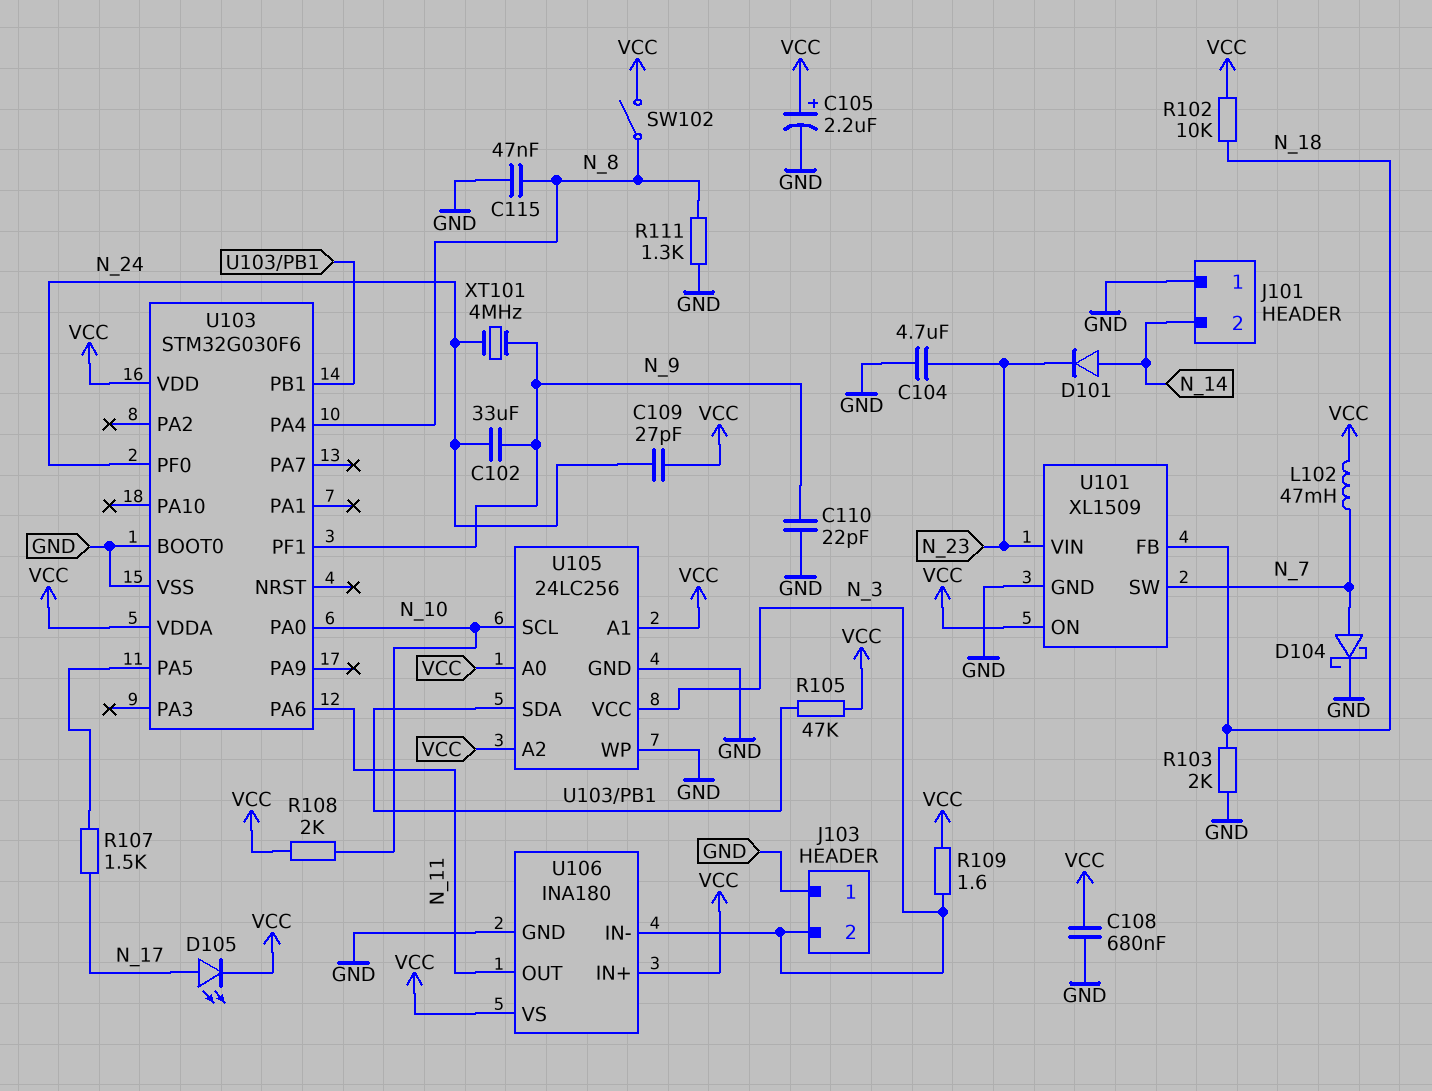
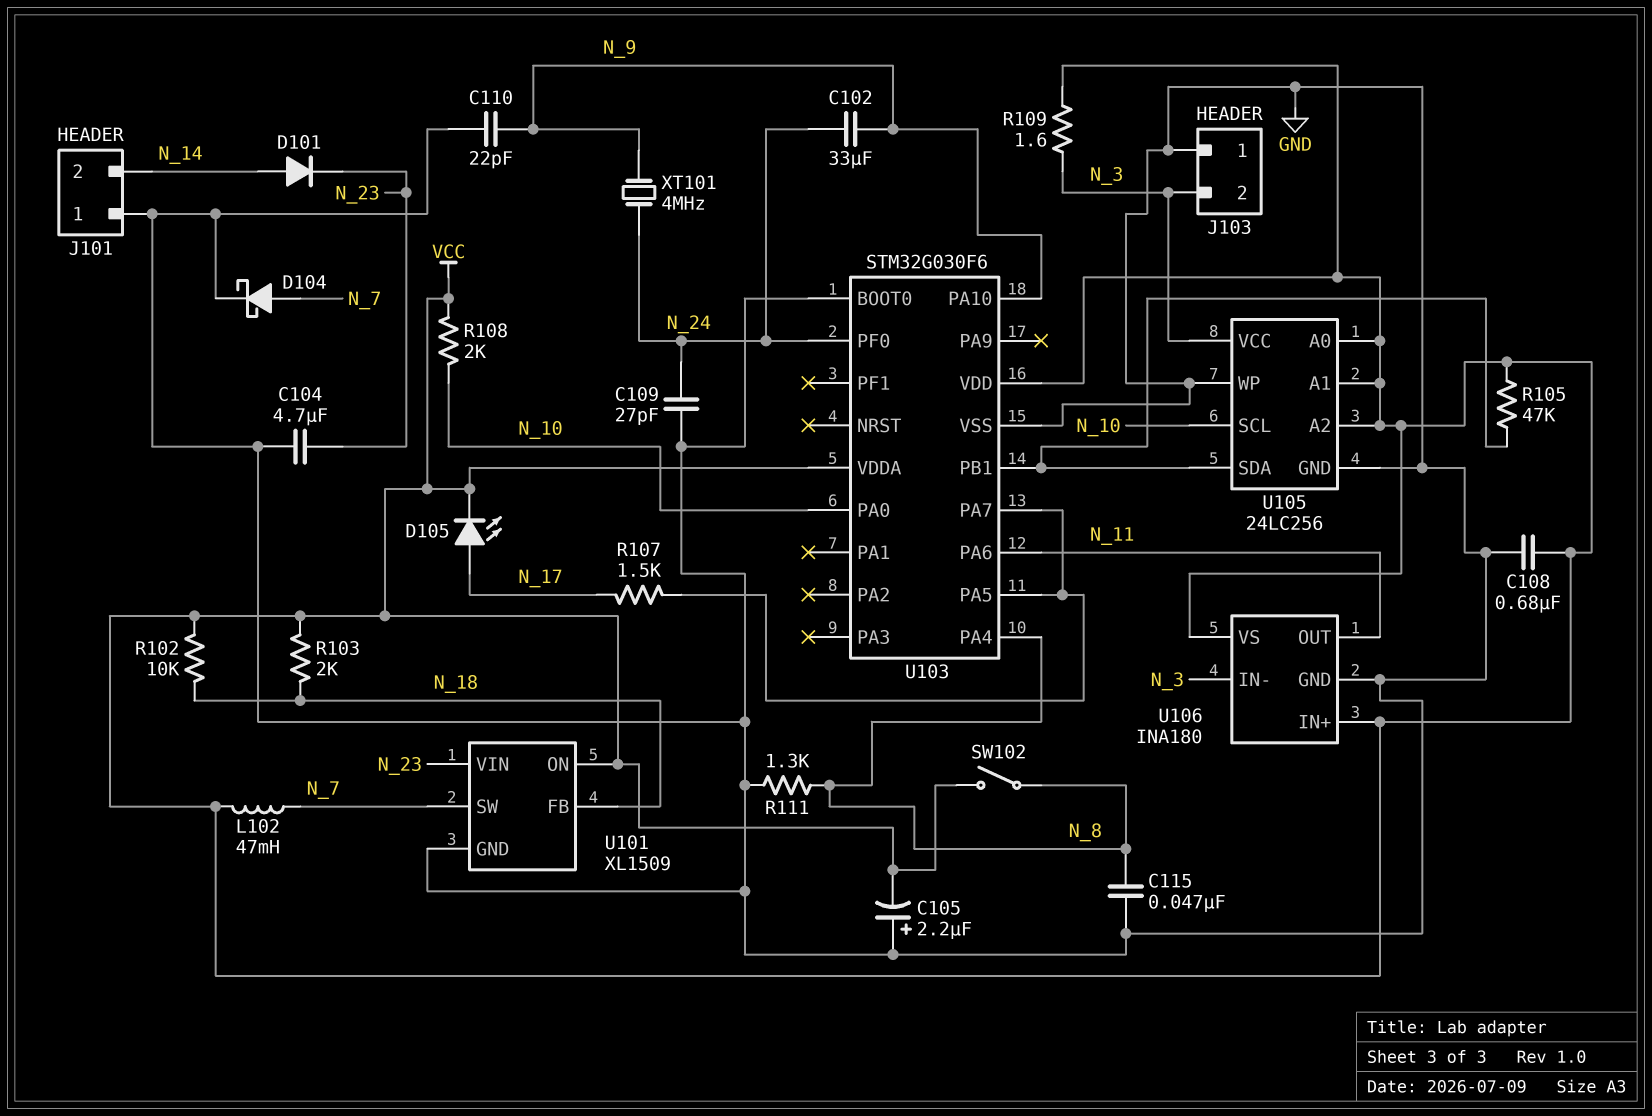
C105: 2.2uF (plus VCC, minus GND) -> 2.2uF (plus GND, minus VCC)
C109: 27pF (N_24, VCC) -> 27pF (GND, N_24)
R103: 2k (GND, N_18) -> 2k (N_18, VCC)
U103 pin PA7: none -> U103/PA5
U103 pin PA10: none -> N_9
U103 pin PF1: N_9 -> none

